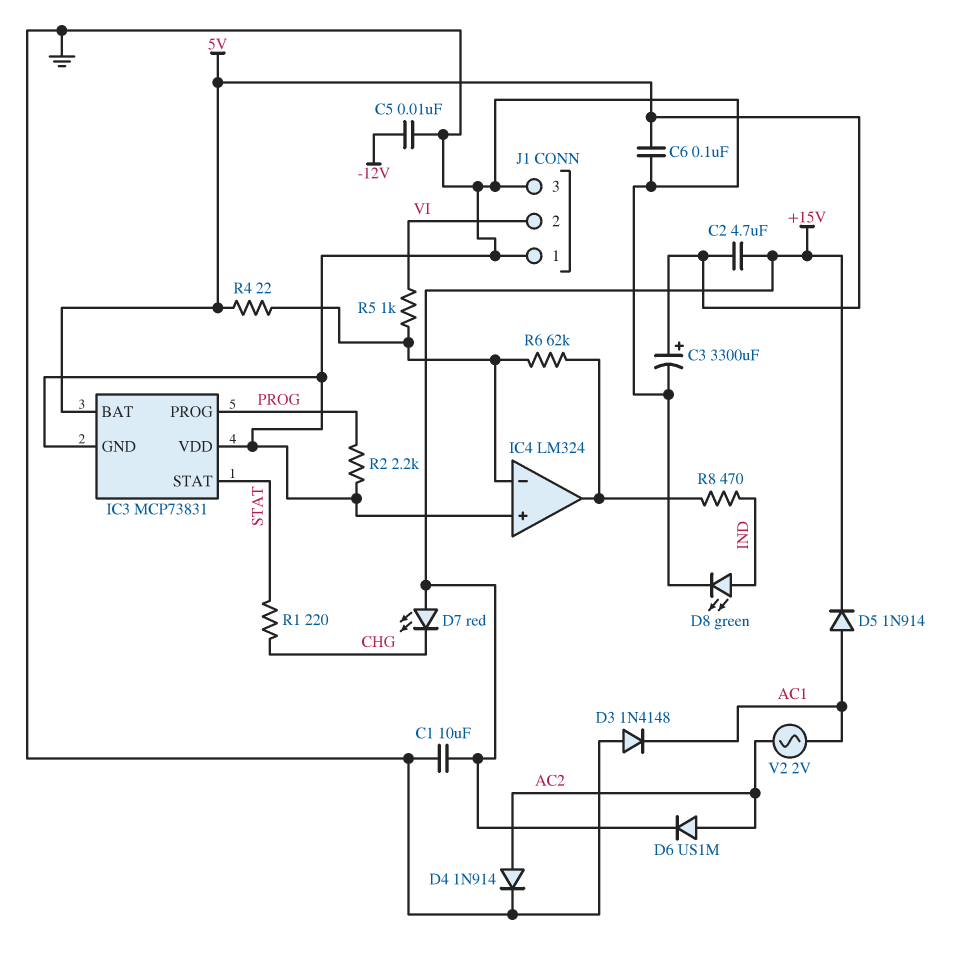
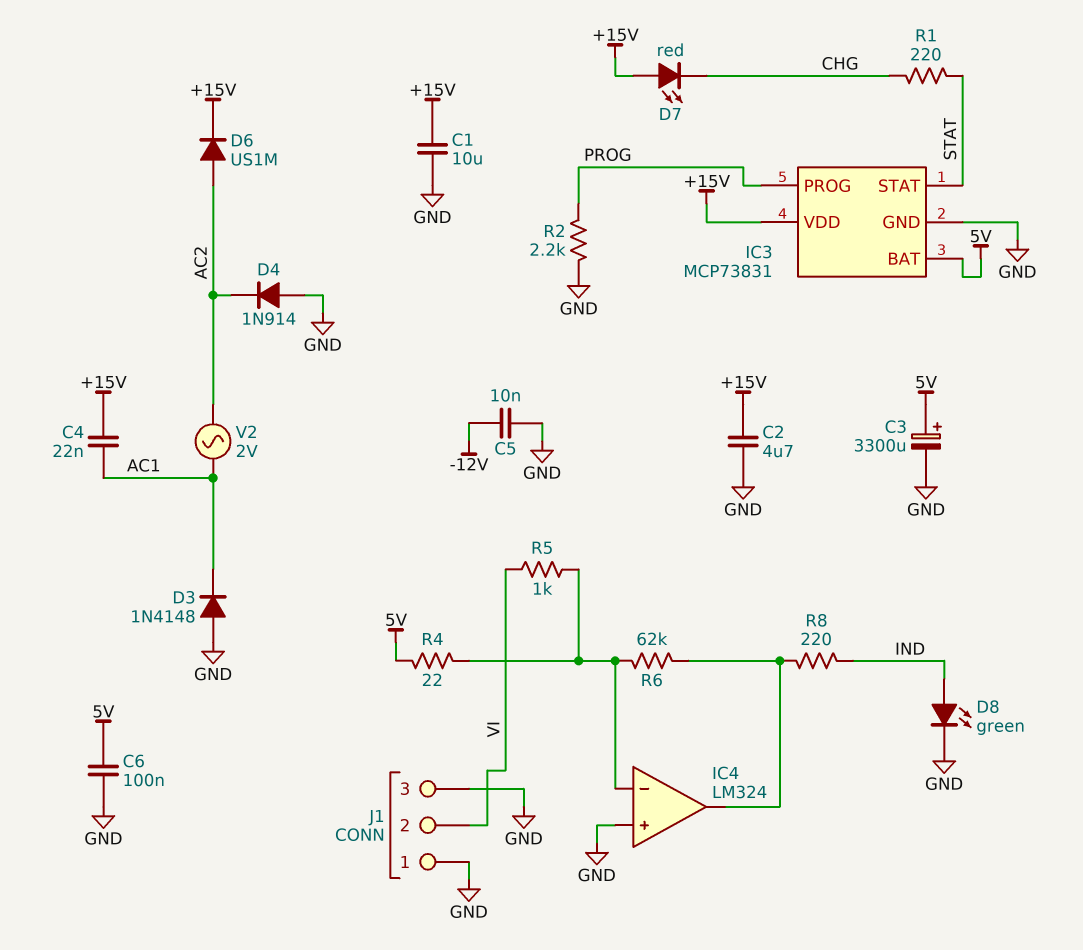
C2: 4.7uF (+15V, 5V) -> 4.7uF (+15V, GND)
C4: none -> 22nF (+15V, AC1)
D4: diode 1N914 (A AC2, K GND) -> diode 1N914 (A GND, K AC2)
D5: diode 1N914 (A AC1, K +15V) -> none
IC3 pin VDD: GND -> +15V
R8: 470 (IC4/out, IND) -> 220 (IC4/out, IND)

